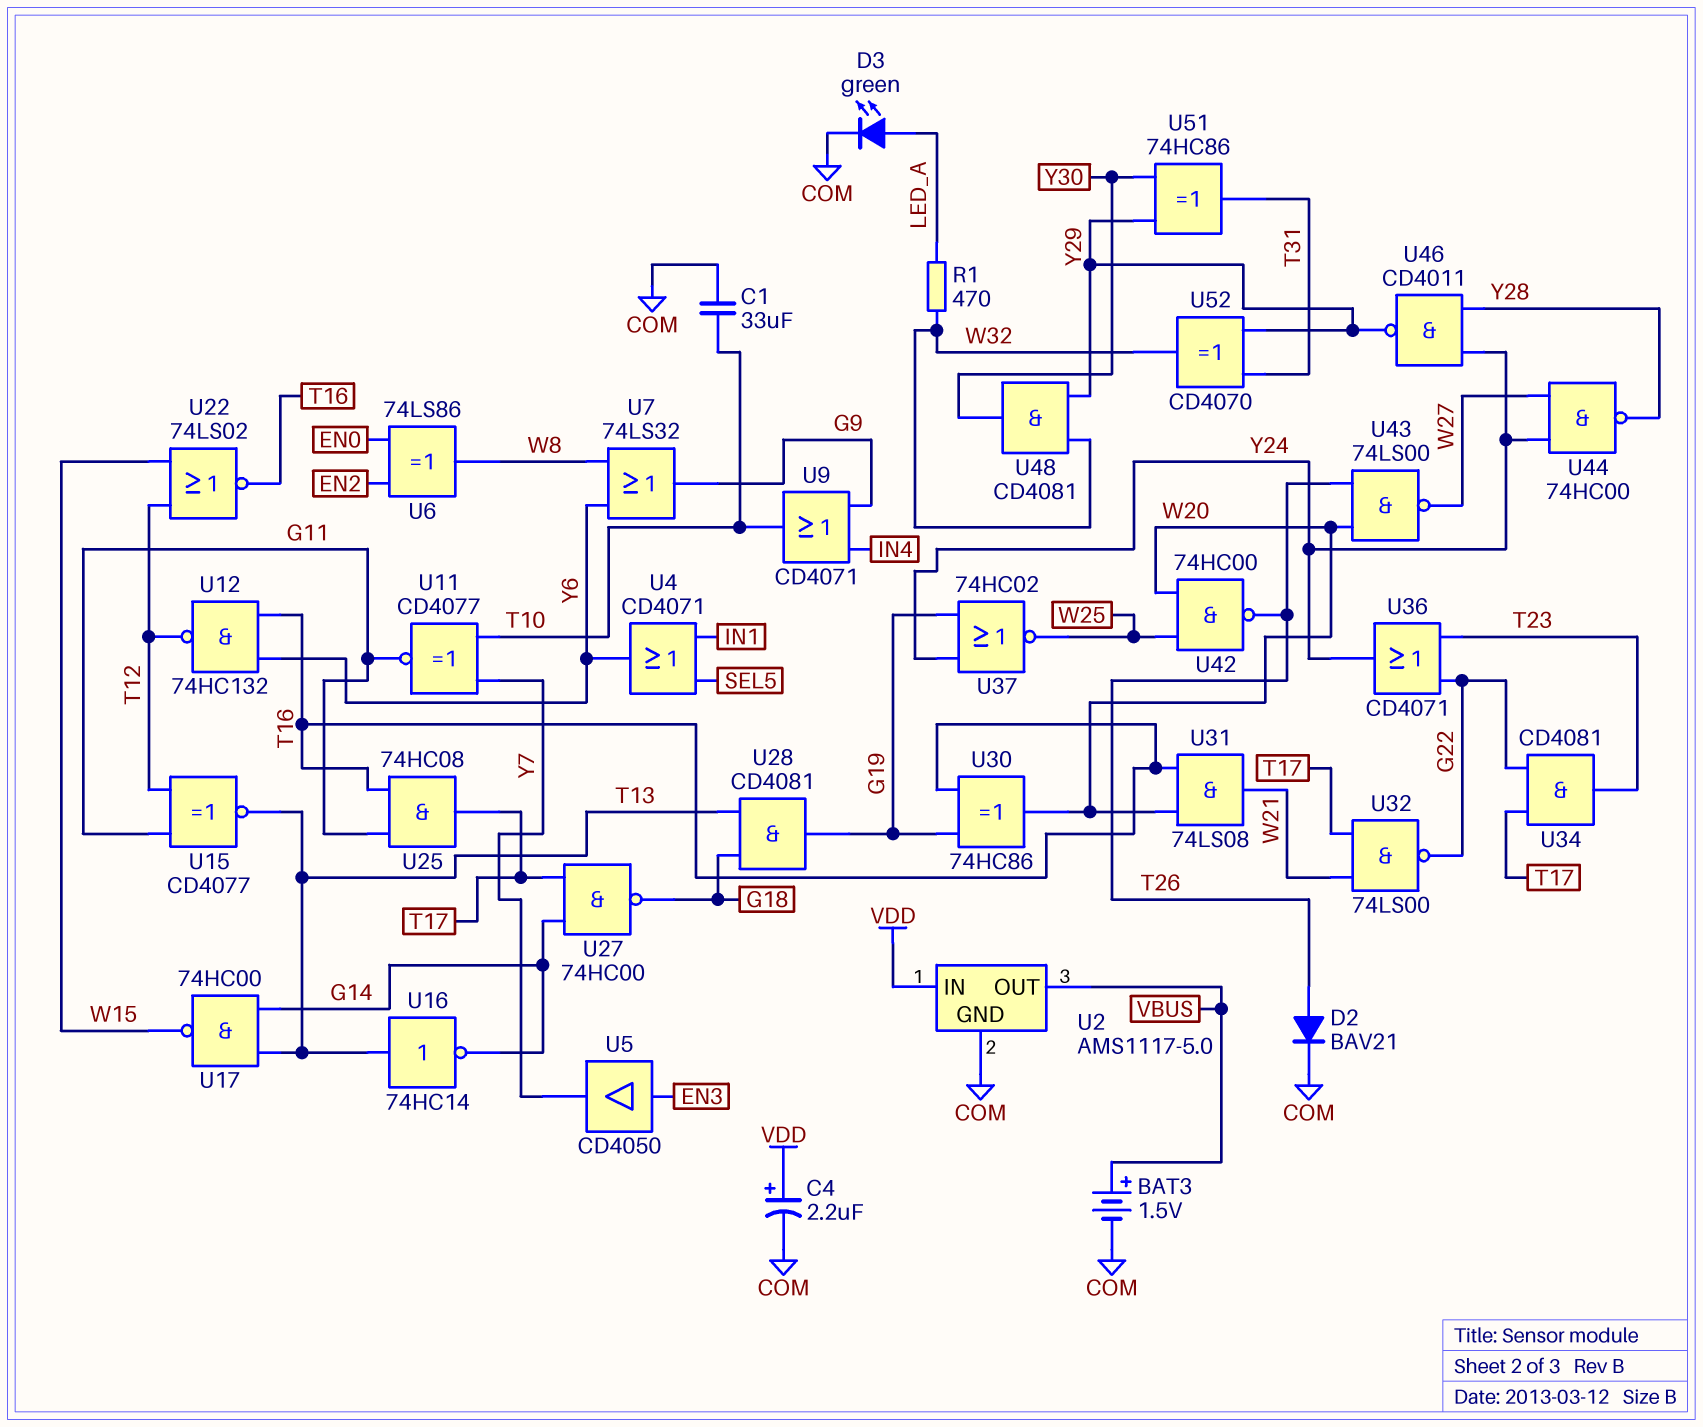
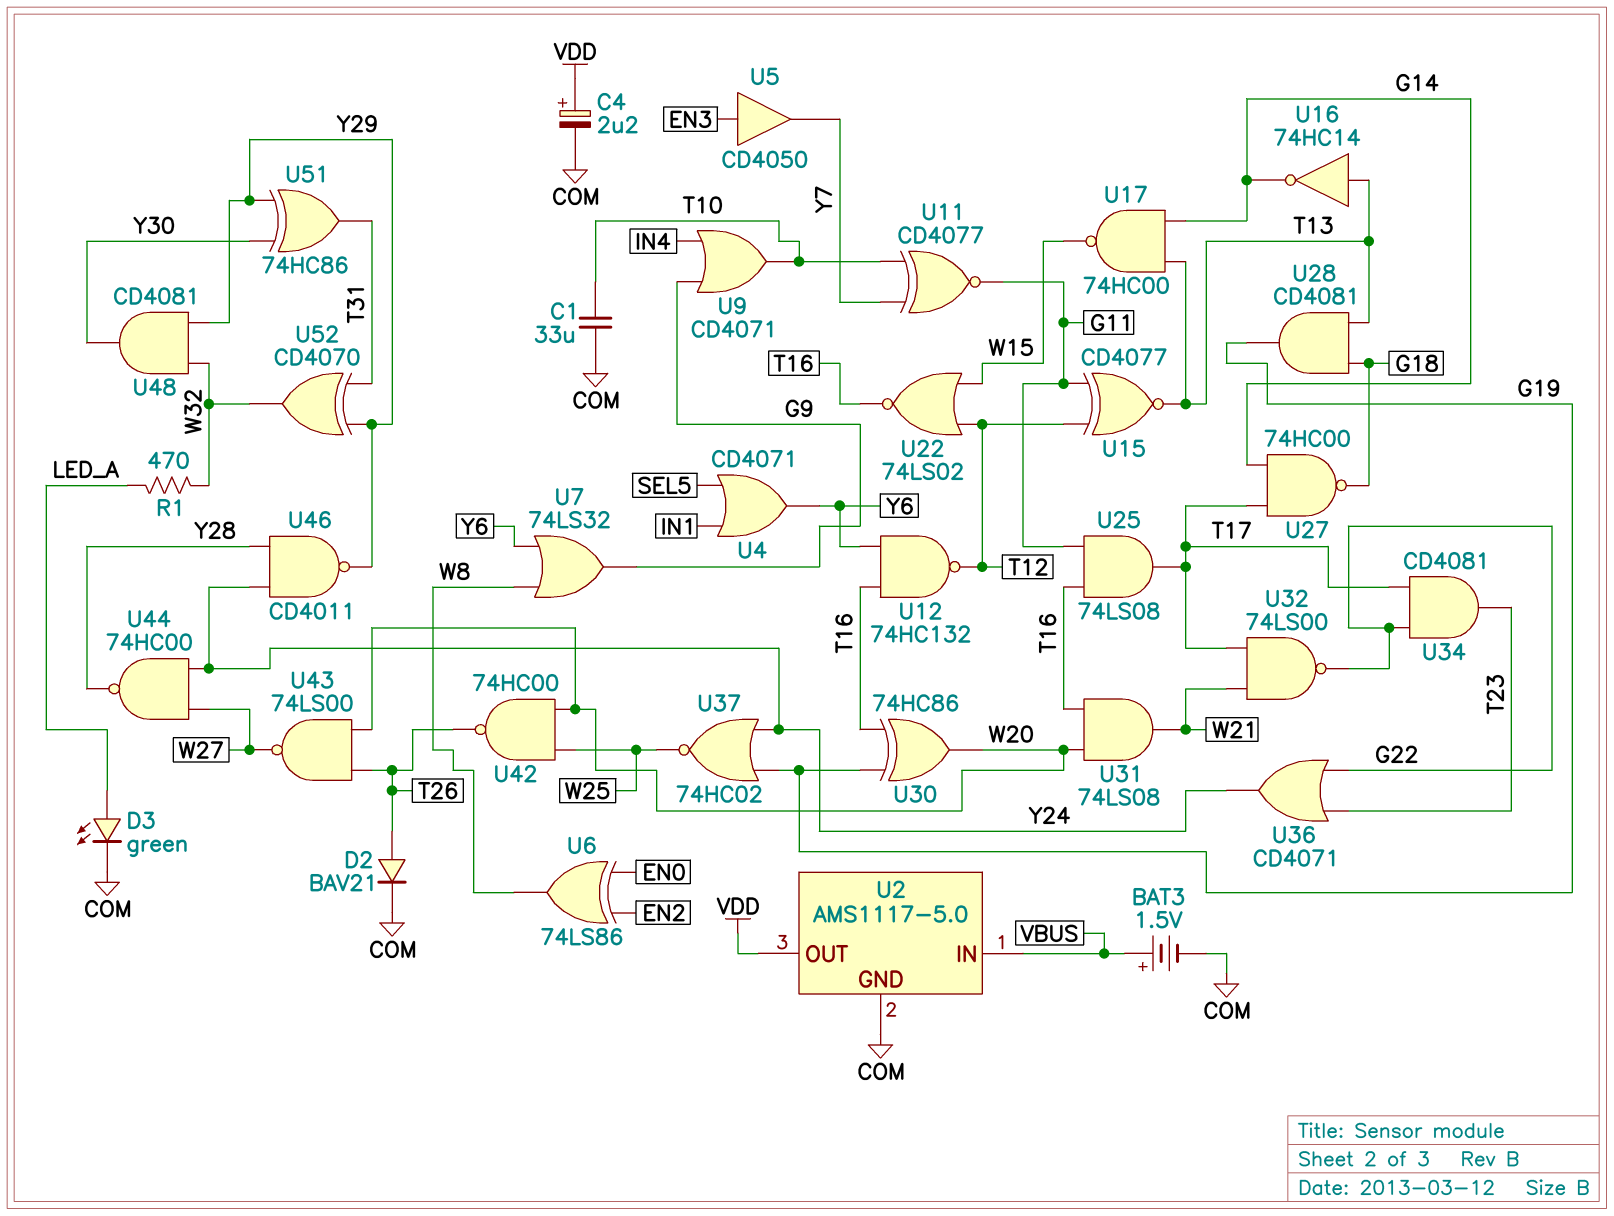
U2 pin IN: VDD -> VBUS
U2 pin OUT: VBUS -> VDD
U25: AND 74HC08 (in G11, in T16, out T17) -> AND 74LS08 (in G11, in T16, out T17)

